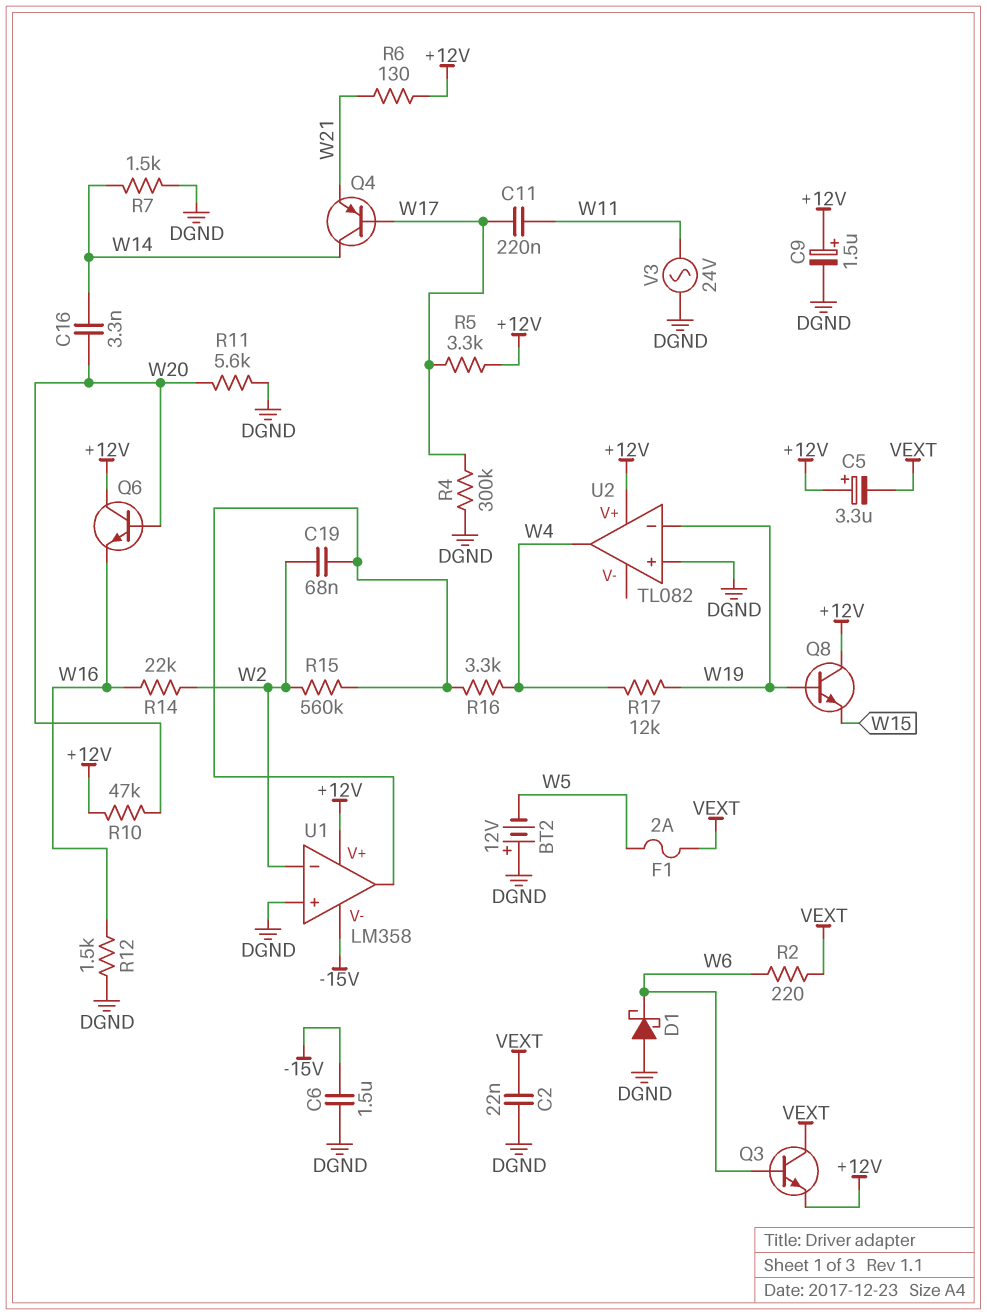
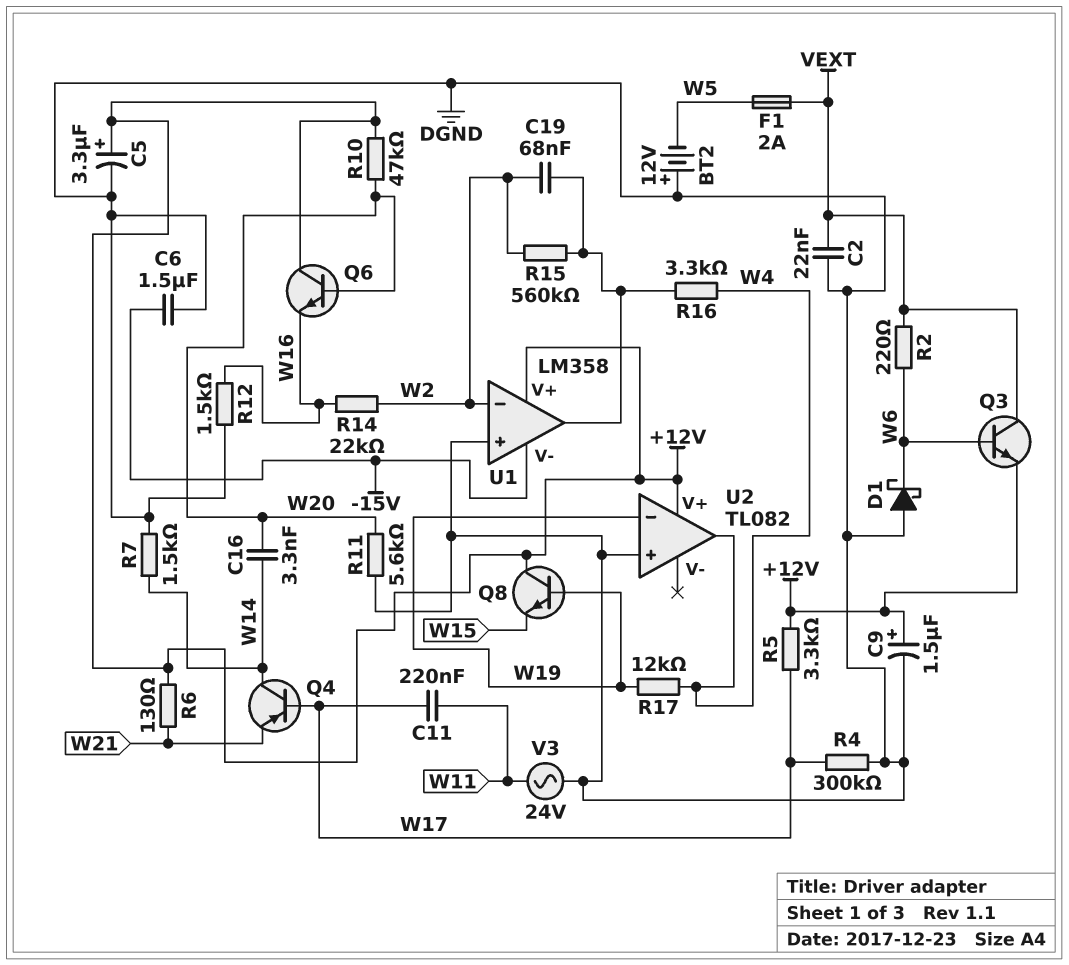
C5: 3.3uF (plus +12V, minus VEXT) -> 3.3uF (plus +12V, minus DGND)

